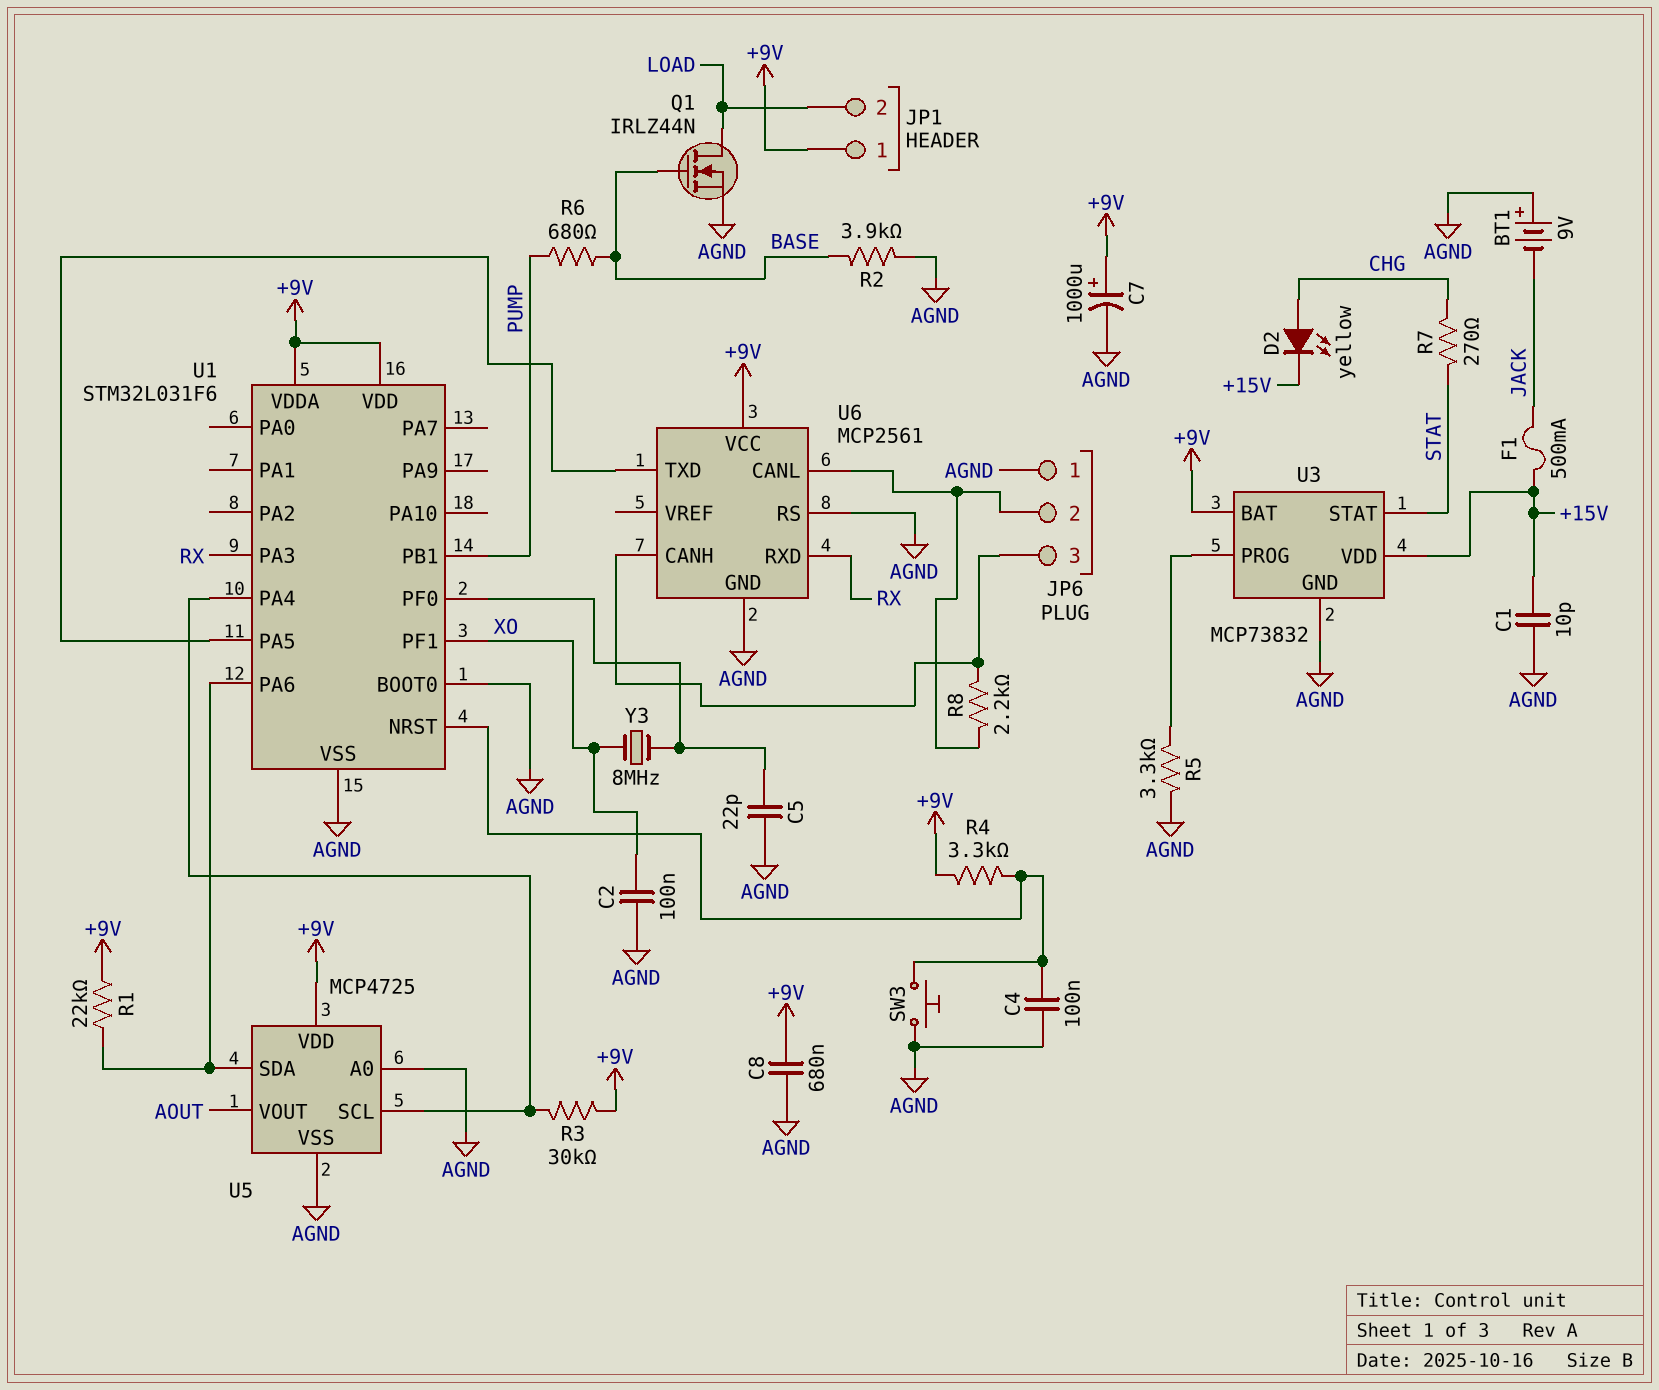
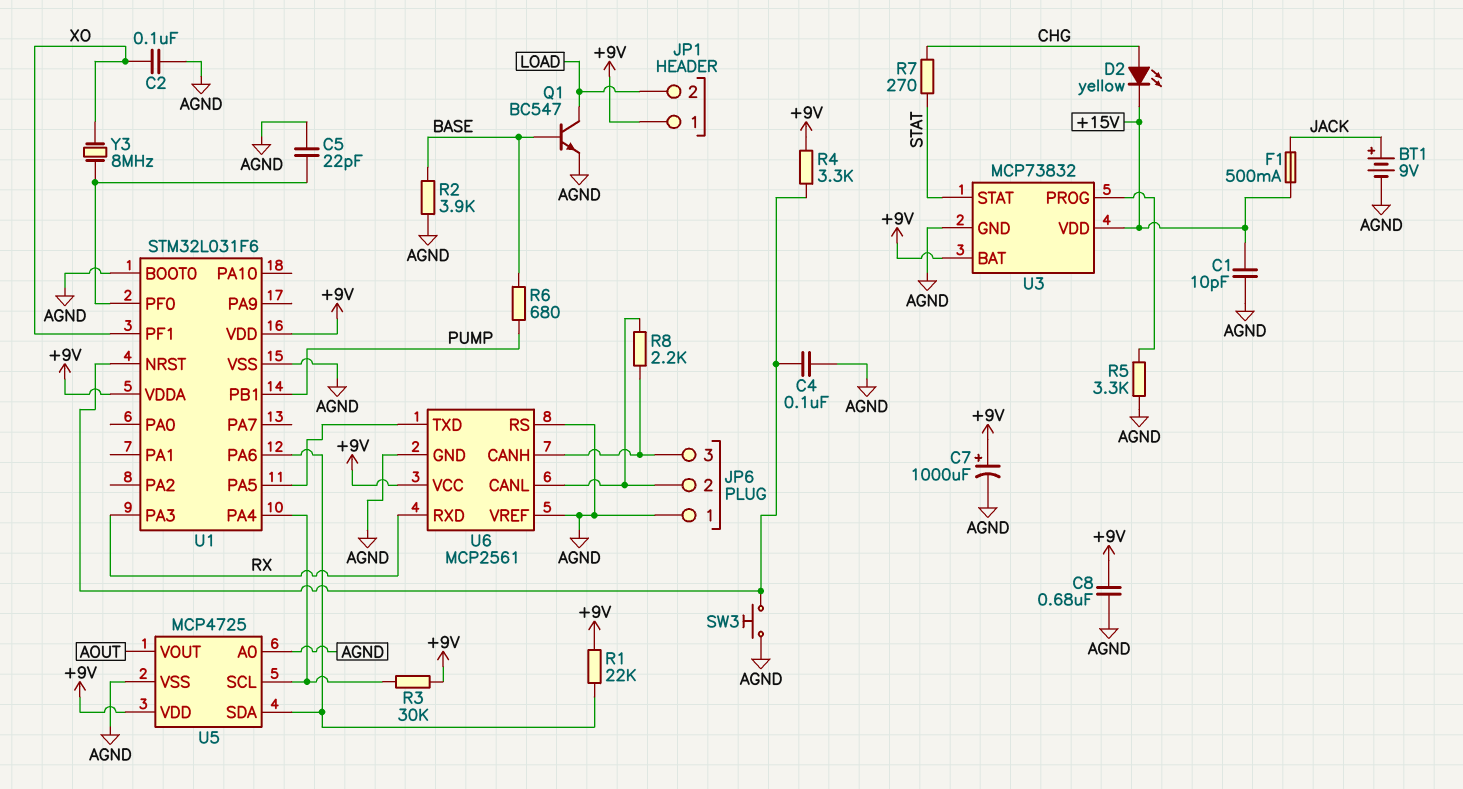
BT1: 9V (plus AGND, minus JACK) -> 9V (plus JACK, minus AGND)
Q1: NMOS IRLZ44N (G BASE, D LOAD, S AGND) -> NPN BC547 (B BASE, C LOAD, E AGND)
U6 pin VREF: none -> AGND

